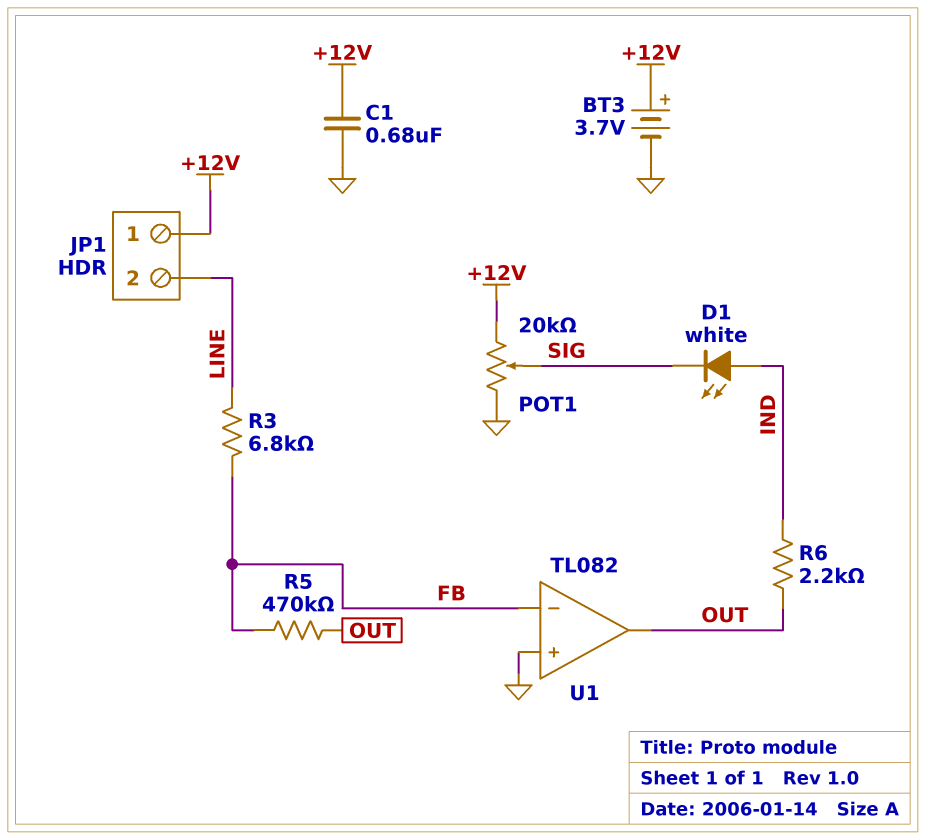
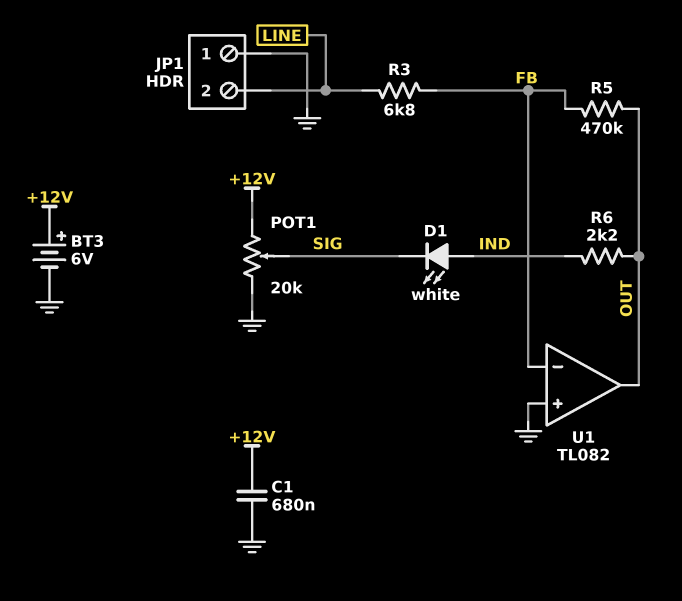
BT3: 3.7V (plus +12V, minus GND) -> 6V (plus +12V, minus GND)
JP1 pin 1: +12V -> GND

